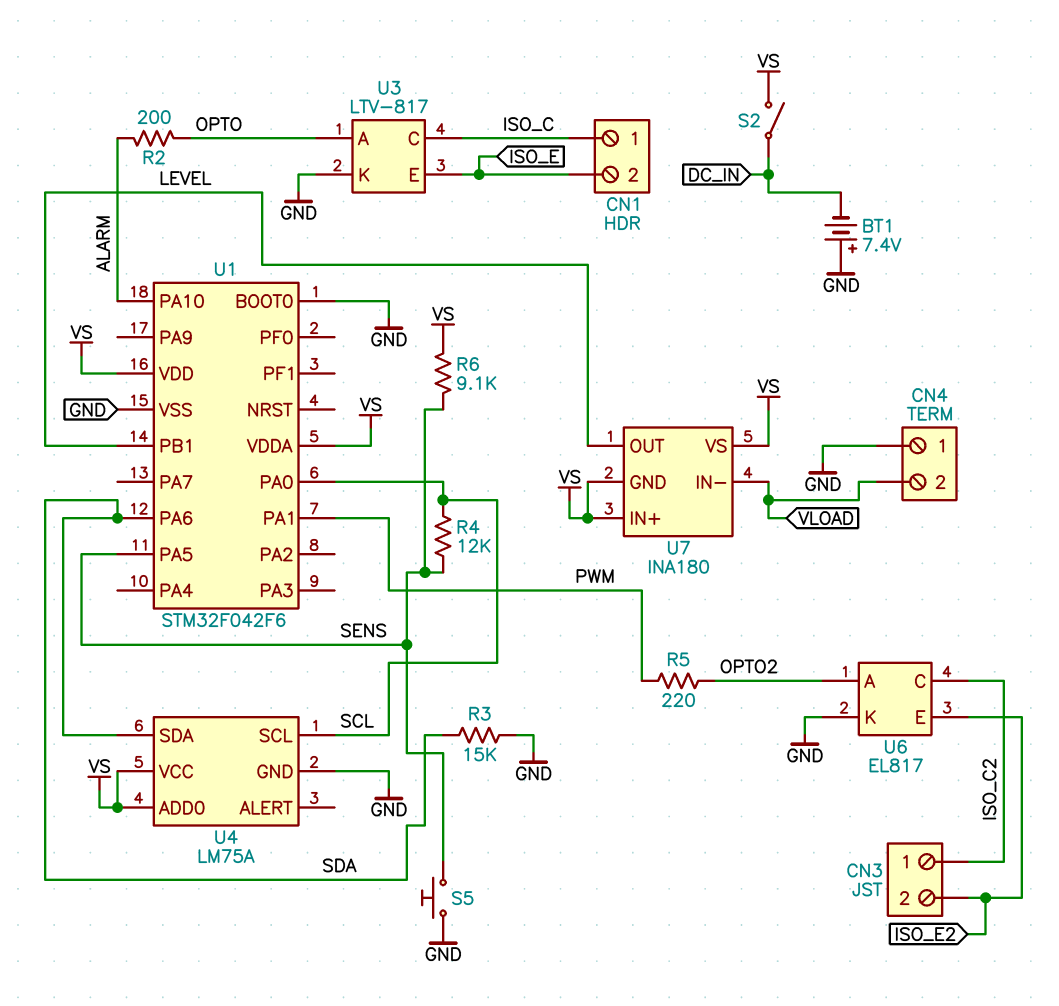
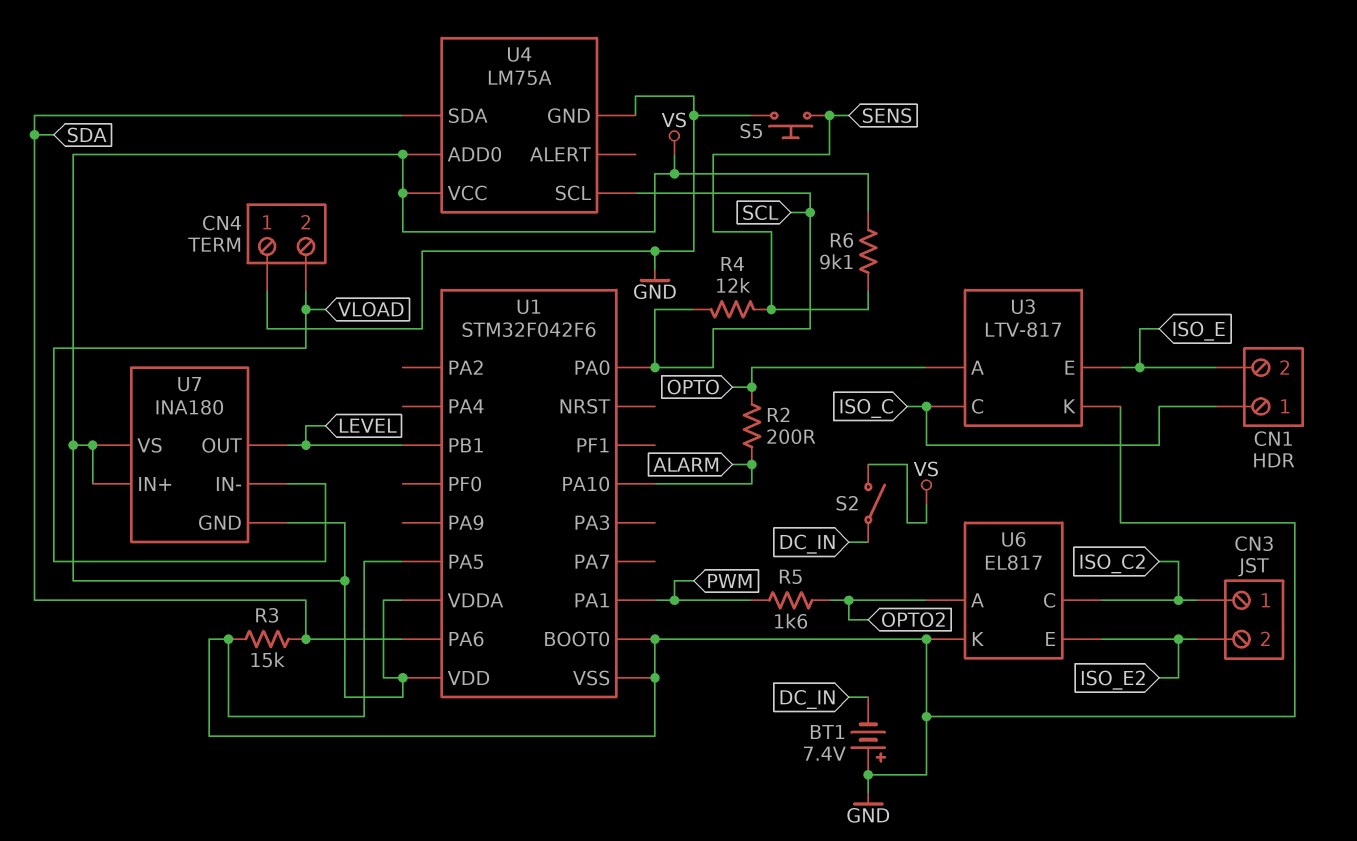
R5: 220 (OPTO2, PWM) -> 1.6k (OPTO2, PWM)
U1 pin PA5: SENS -> GND

